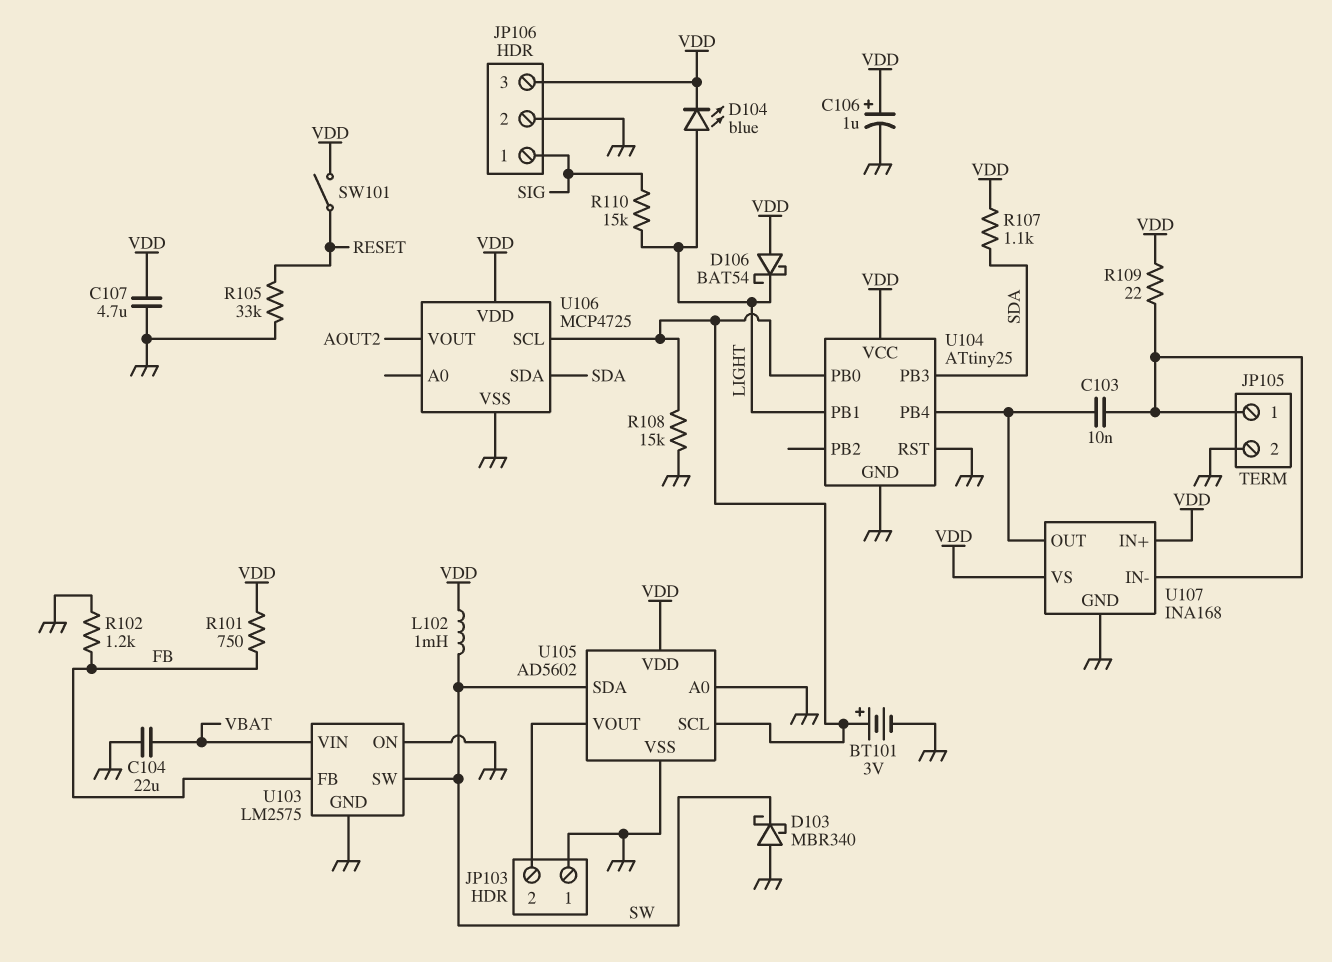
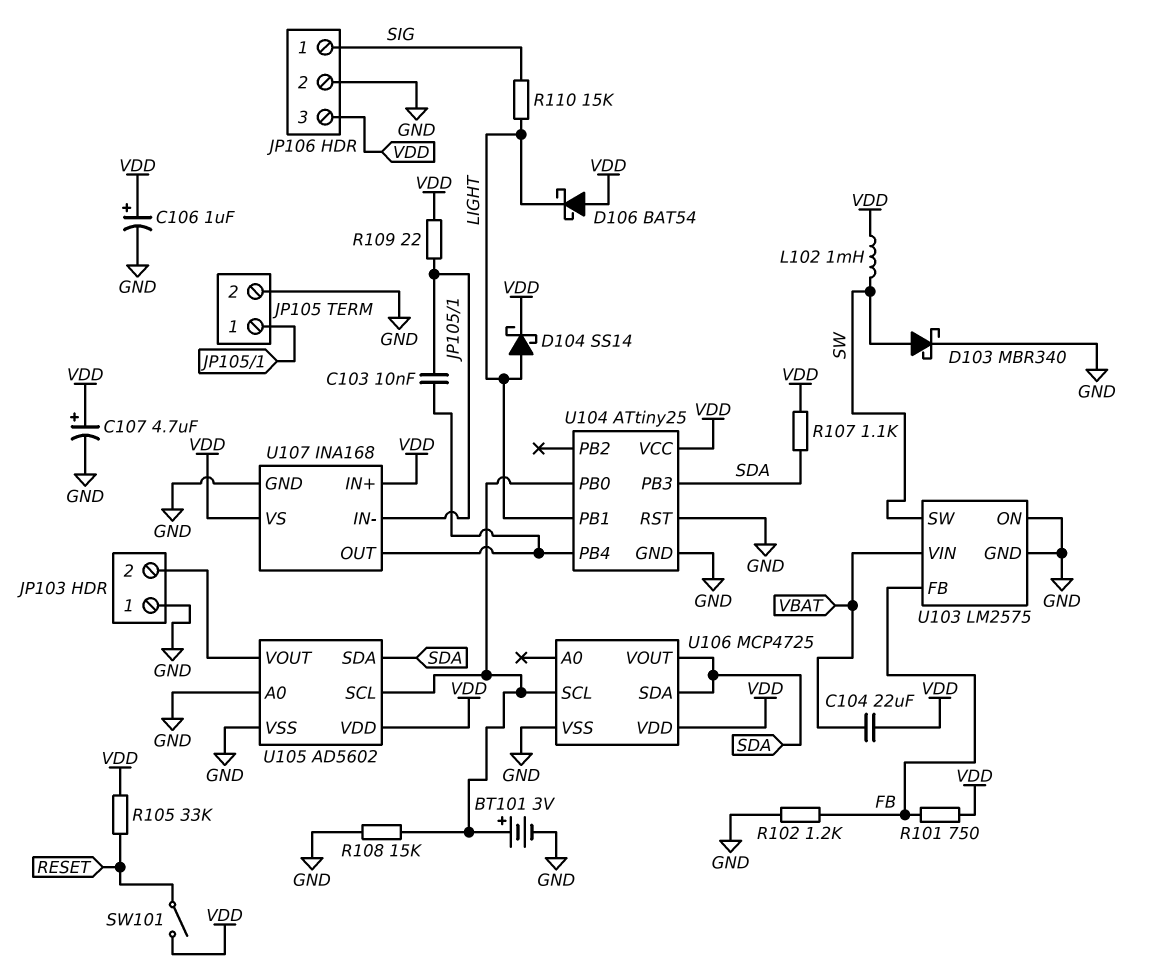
C104: 22uF (GND, VBAT) -> 22uF (VBAT, VDD)
C107: 4.7uF (GND, VDD) -> 4.7uF (plus VDD, minus GND)
D103: schottky MBR340 (A GND, K SW) -> schottky MBR340 (A SW, K GND)
D104: LED blue (A LIGHT, K VDD) -> schottky SS14 (A LIGHT, K VDD)
R105: 33k (GND, RESET) -> 33k (RESET, VDD)
U105 pin SDA: SW -> SDA
U106 pin VOUT: AOUT2 -> SDA

